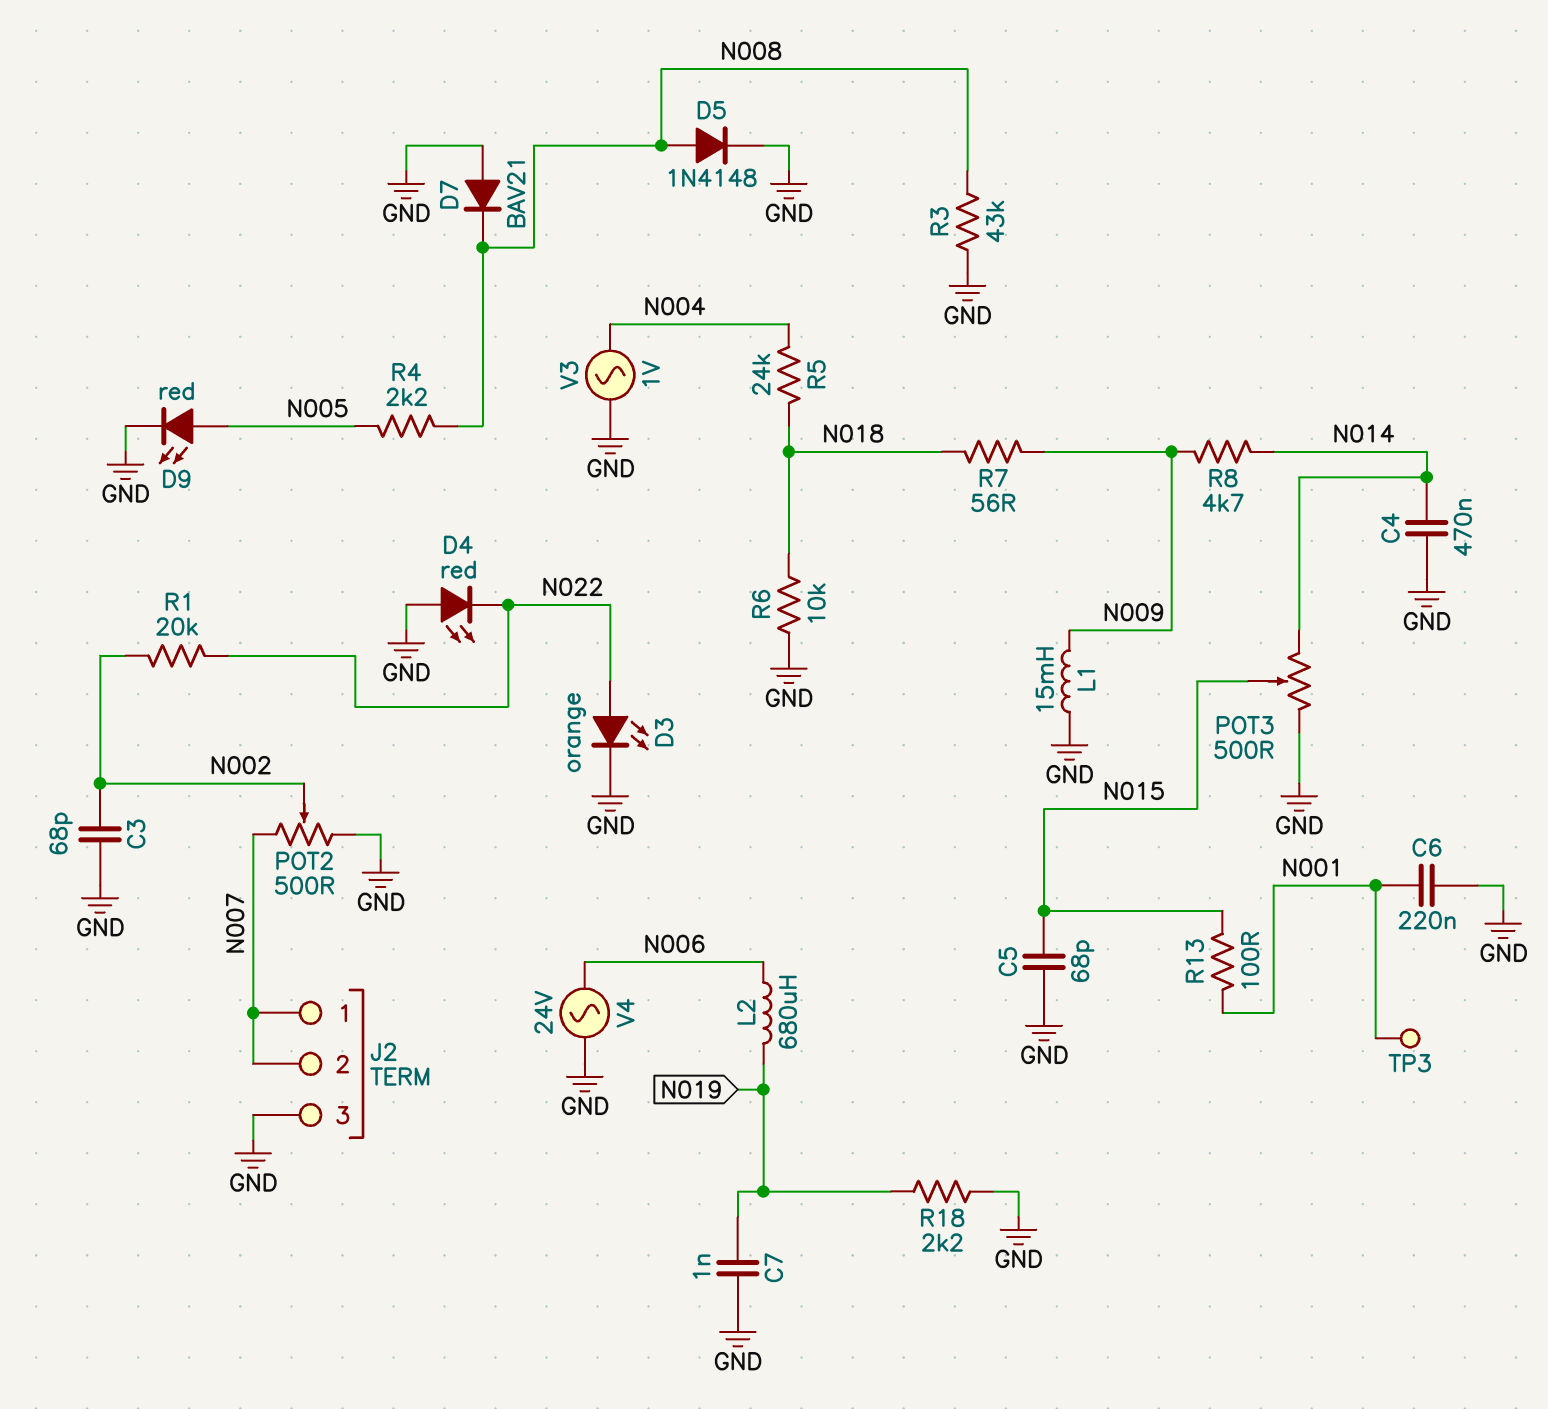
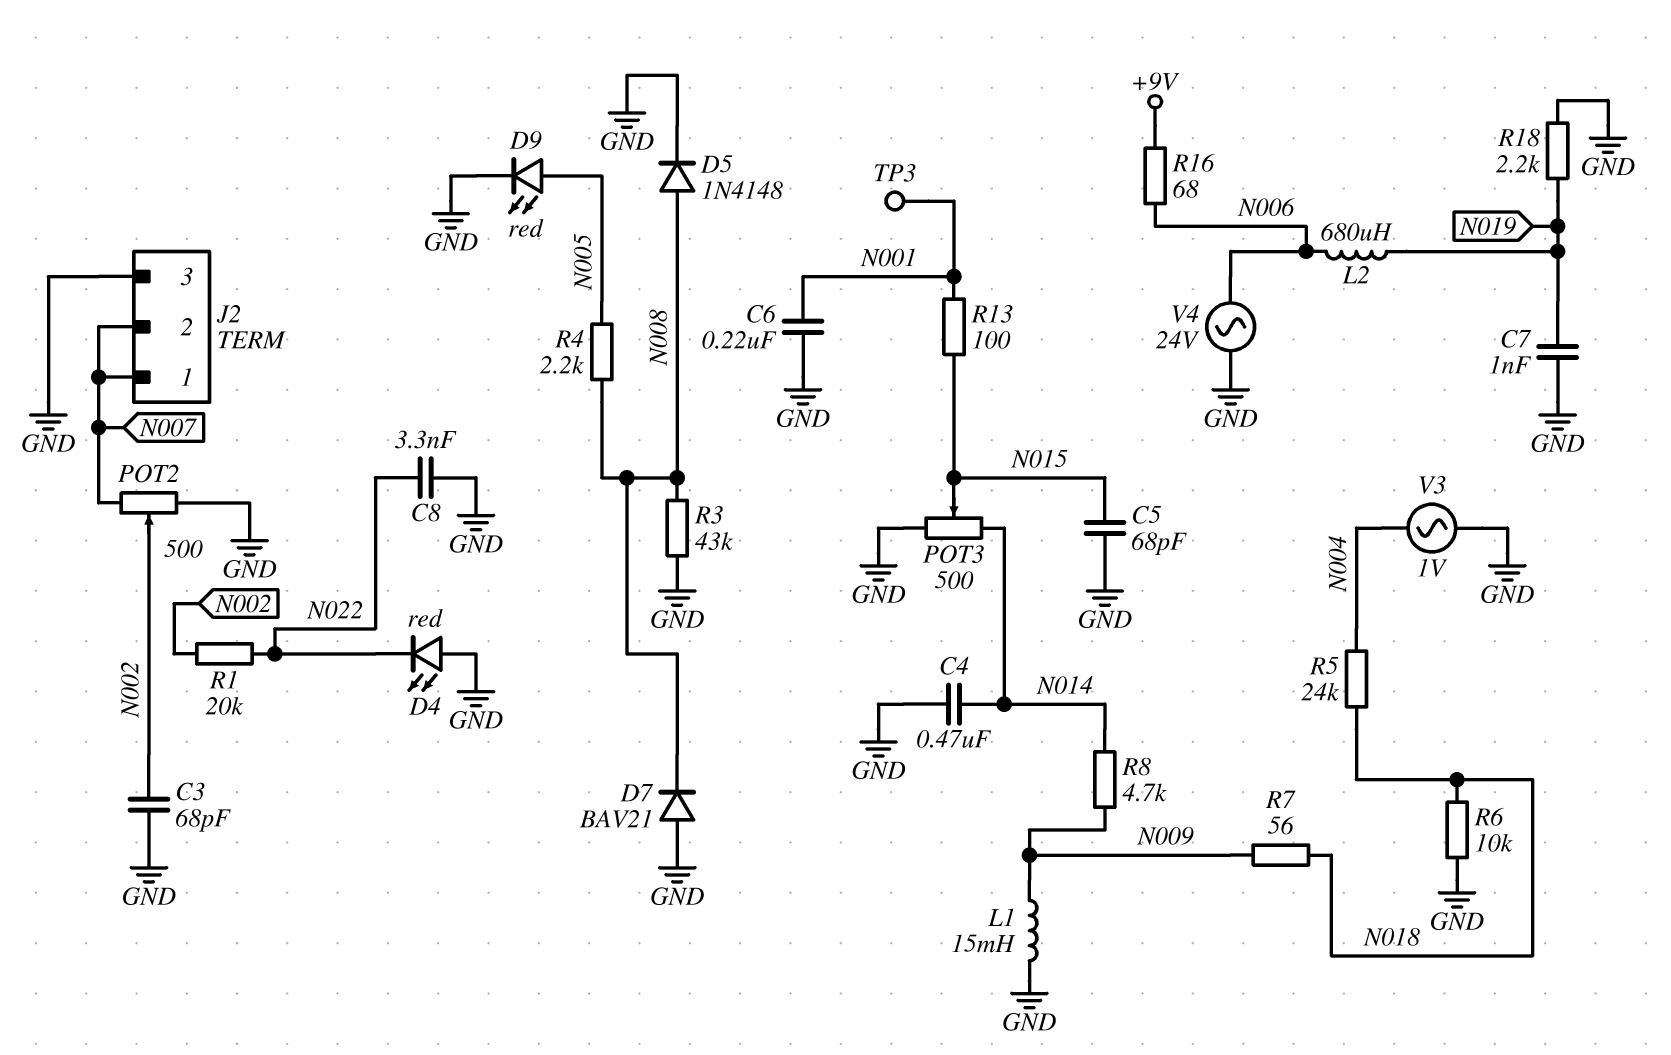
C8: none -> 3.3nF (GND, N022)
D3: LED orange (A N022, K GND) -> none
R16: none -> 68 (+9V, N006)

